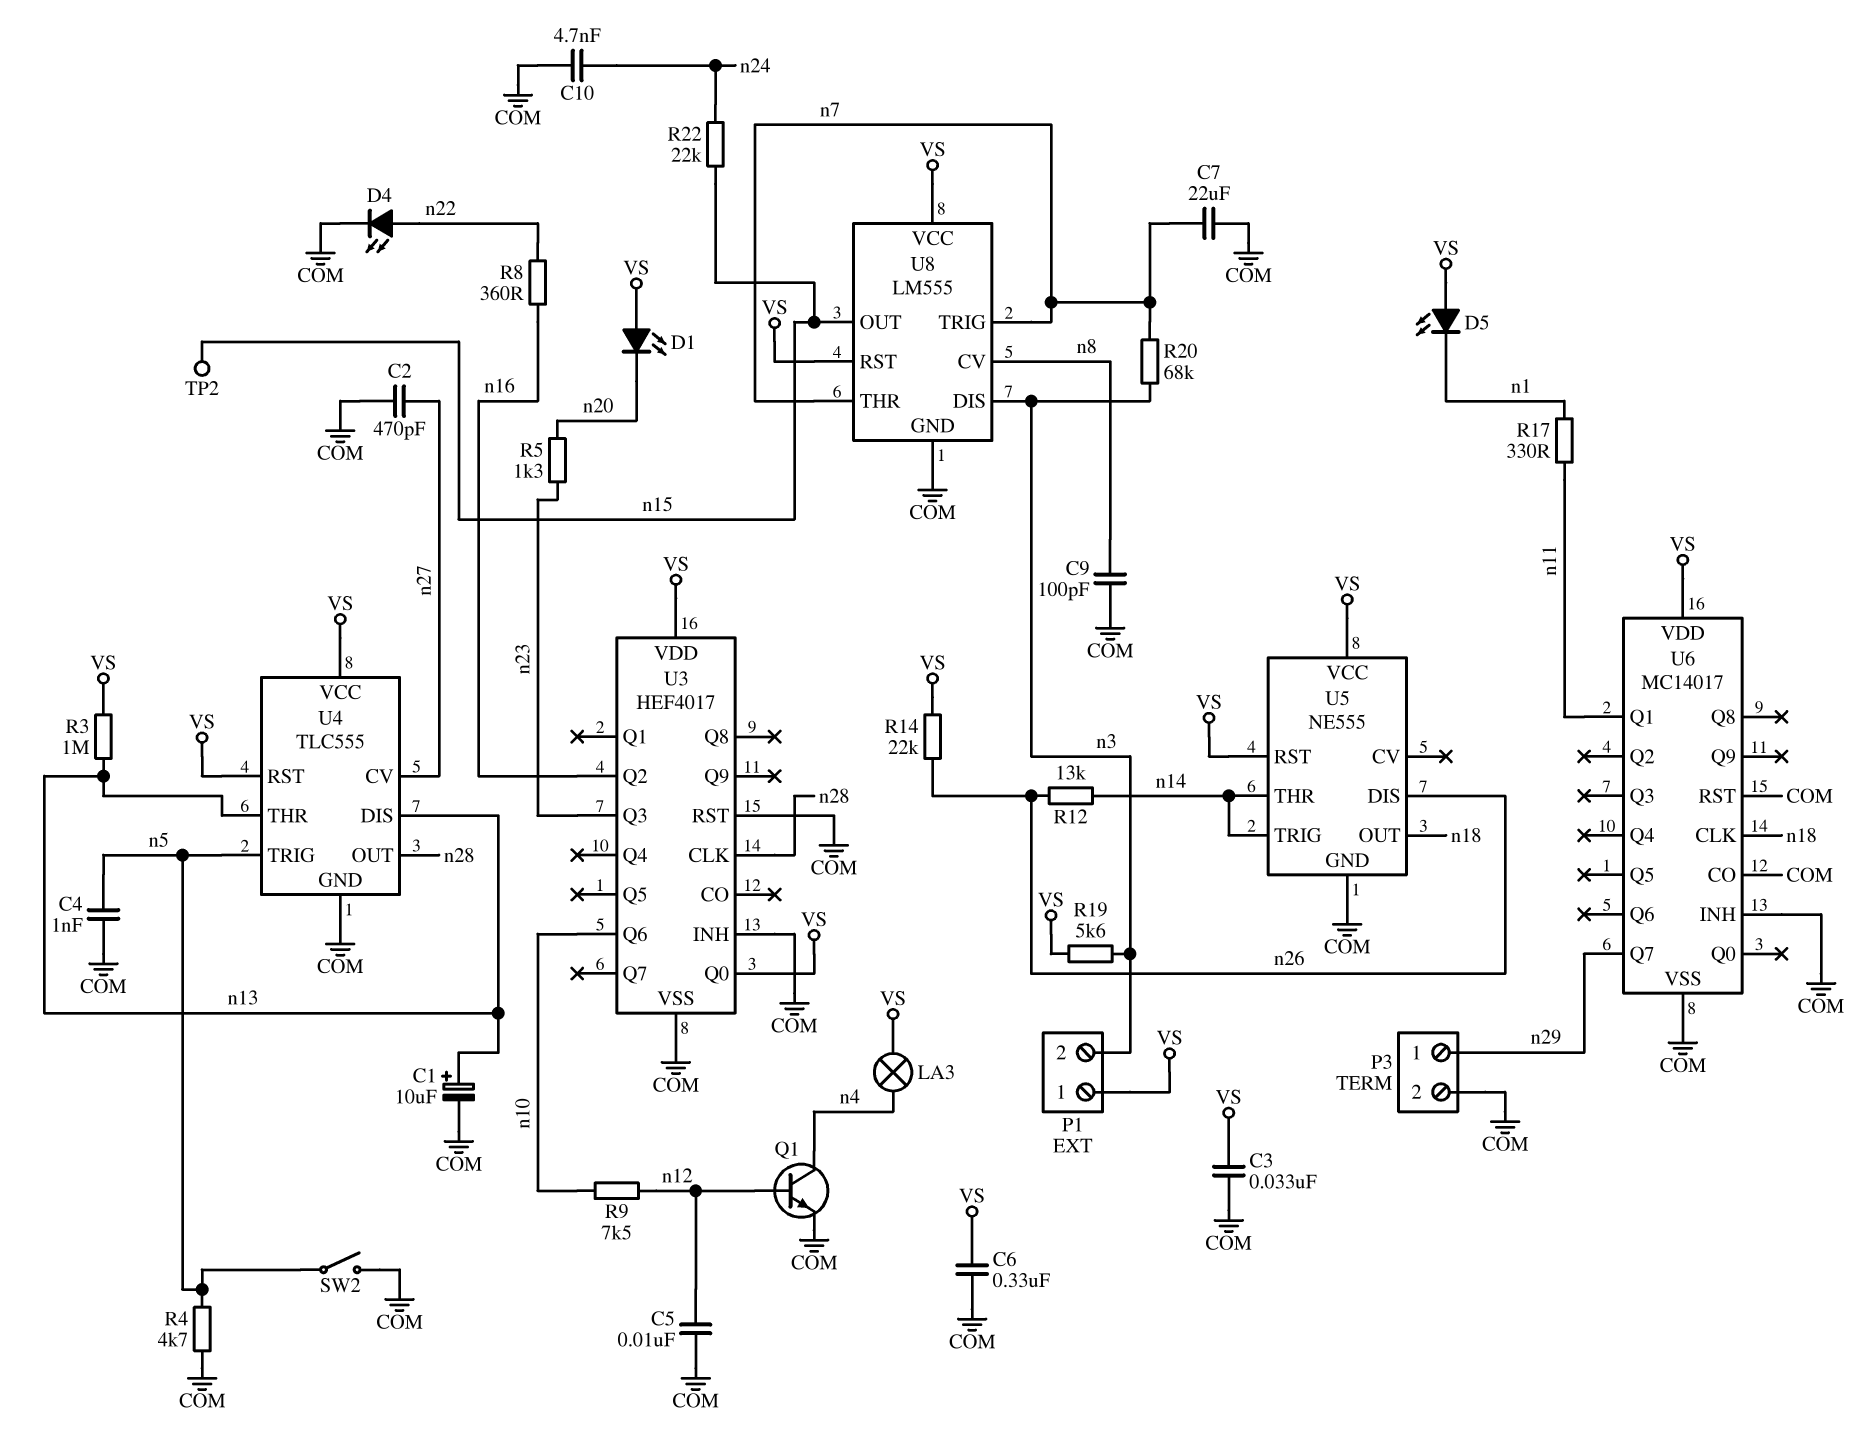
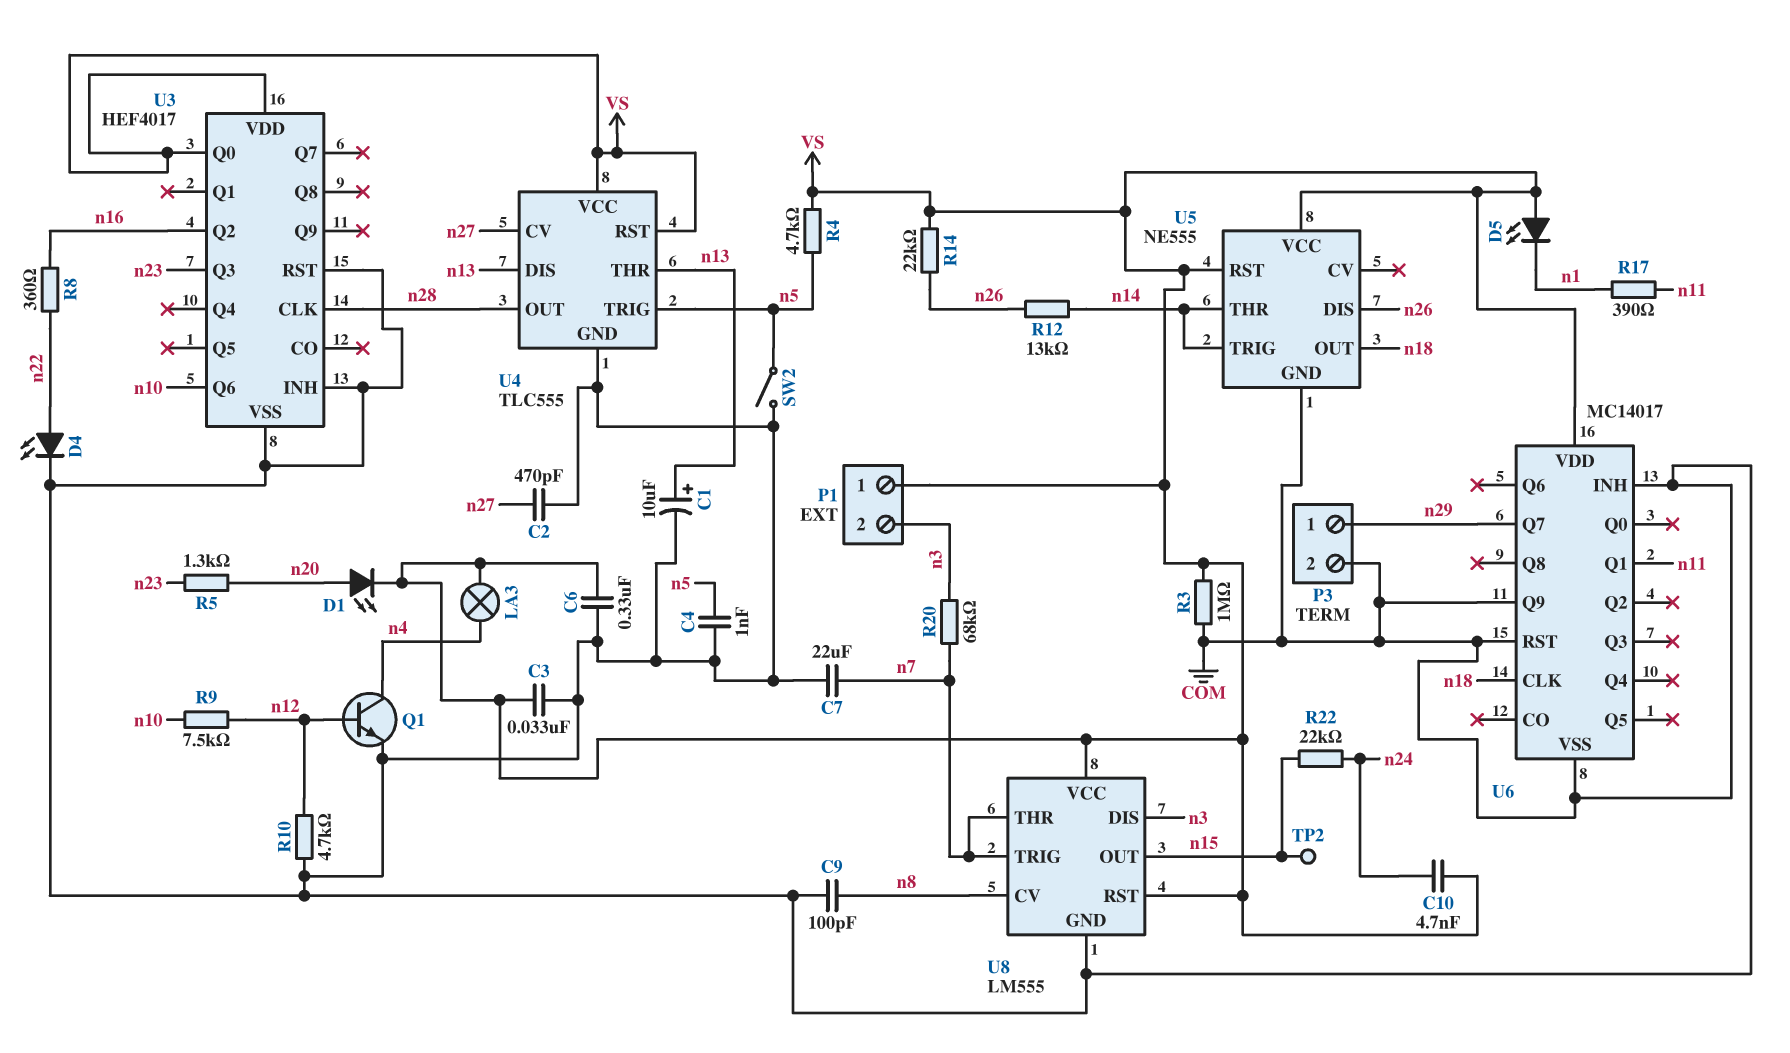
C5: 10nF (COM, n12) -> none
C10: 4.7nF (COM, n24) -> 4.7nF (VS, n24)
D1: LED (A VS, K n20) -> LED (A n20, K VS)
R3: 1M (VS, n13) -> 1M (COM, VS)
R4: 4.7k (COM, n5) -> 4.7k (VS, n5)
R10: none -> 4.7k (COM, n12)
R17: 330 (n1, n11) -> 390 (n1, n11)
R19: 5.6k (VS, n3) -> none
U6 pin CO: COM -> none
U6 pin Q9: none -> COM

